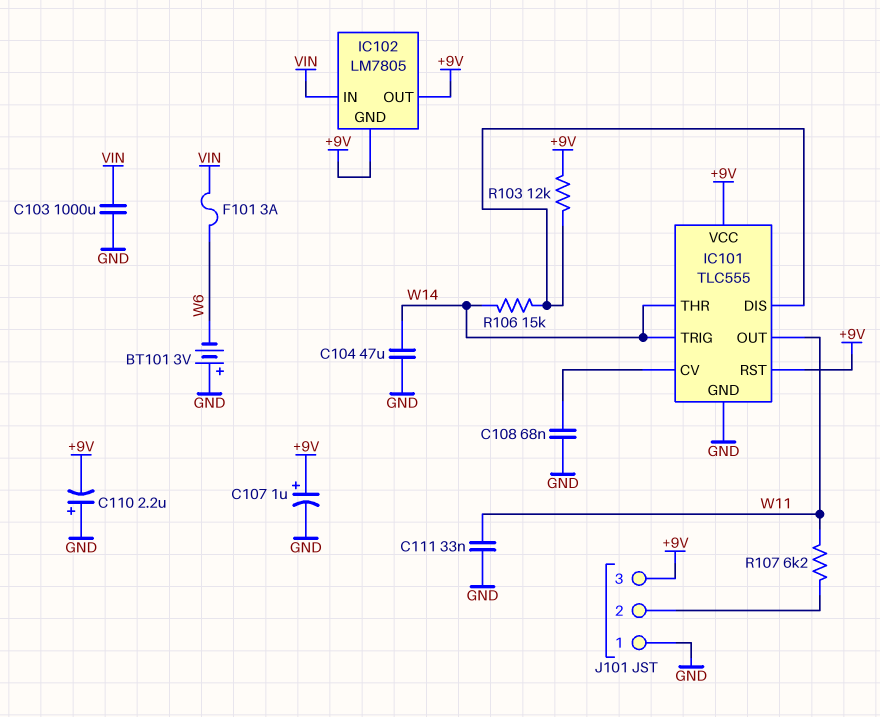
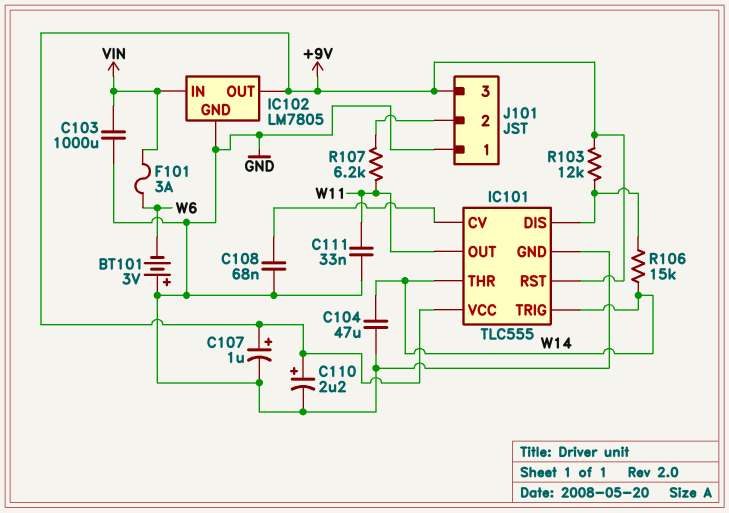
C110: 2.2uF (plus GND, minus +9V) -> 2.2uF (plus +9V, minus GND)
IC102 pin GND: +9V -> GND

